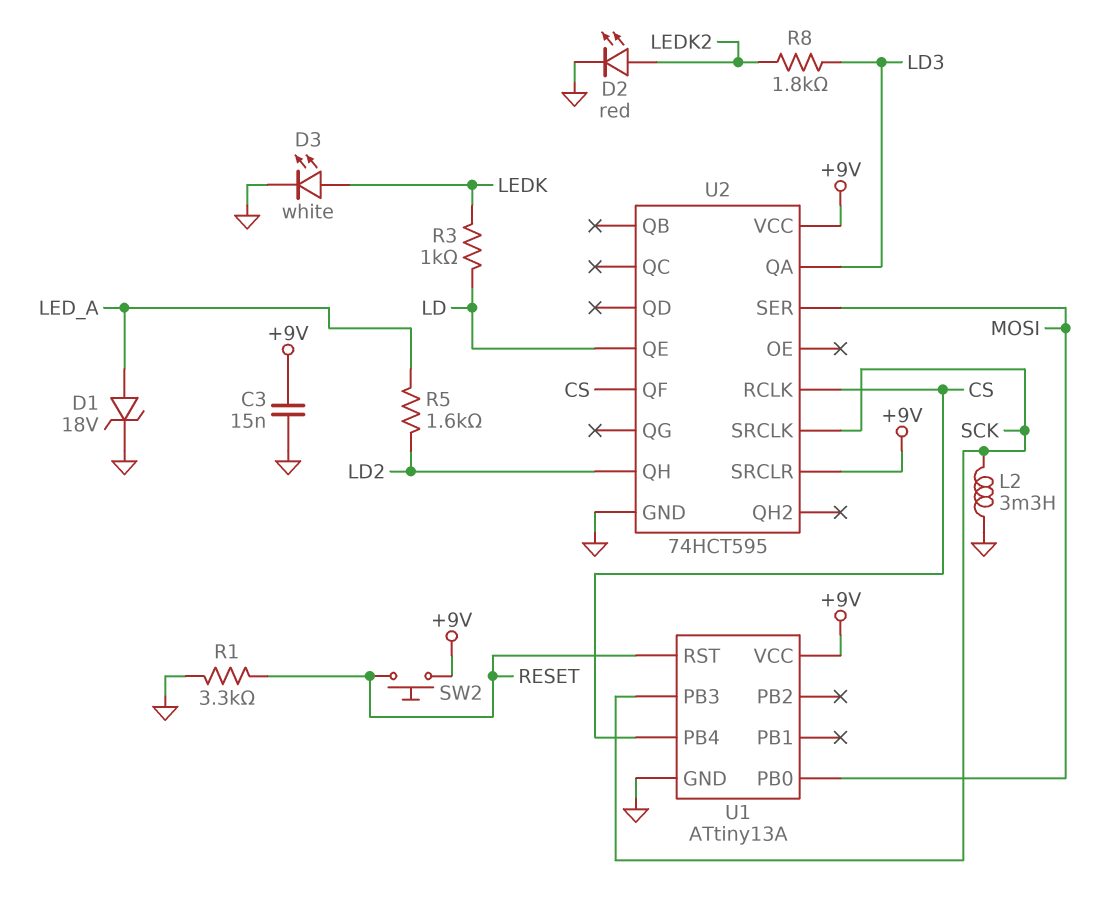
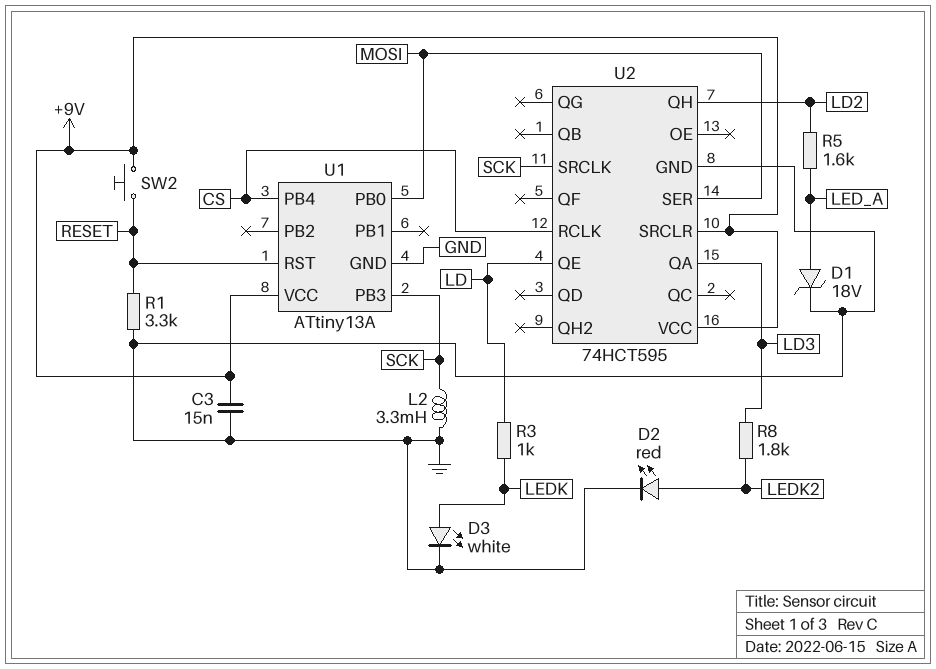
U2 pin QF: CS -> none

